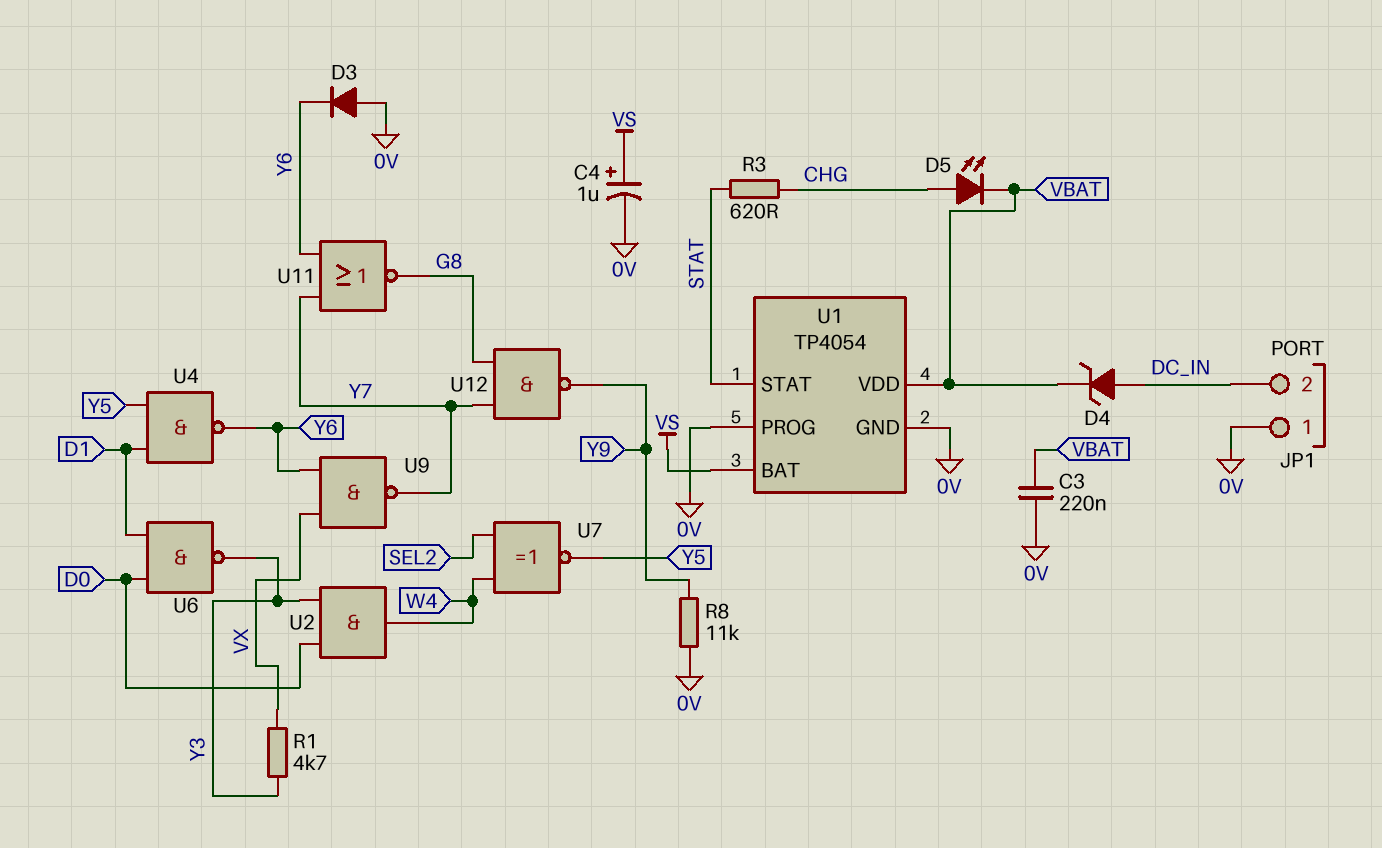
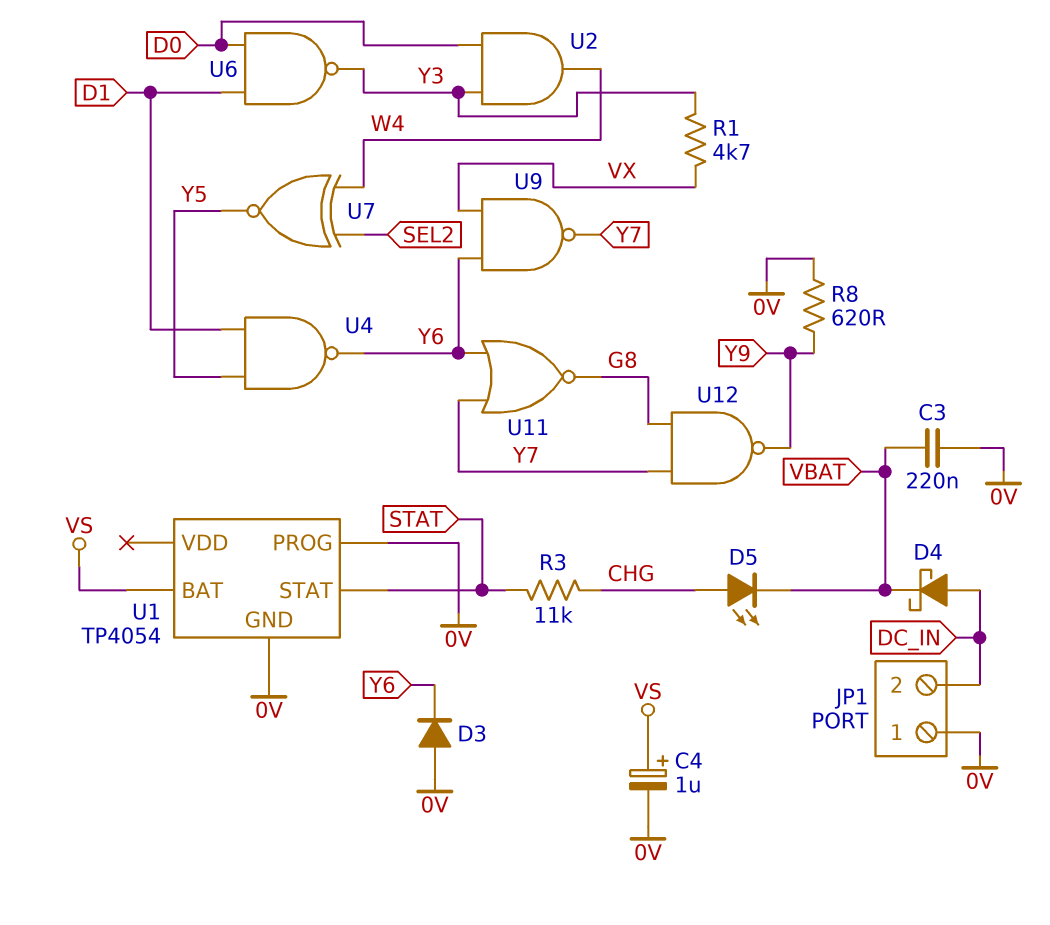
D4: zener (A DC_IN, K VBAT) -> schottky (A DC_IN, K VBAT)
R3: 620 (CHG, STAT) -> 11k (CHG, STAT)
R8: 11k (0V, Y9) -> 620 (0V, Y9)
U1 pin VDD: VBAT -> none

